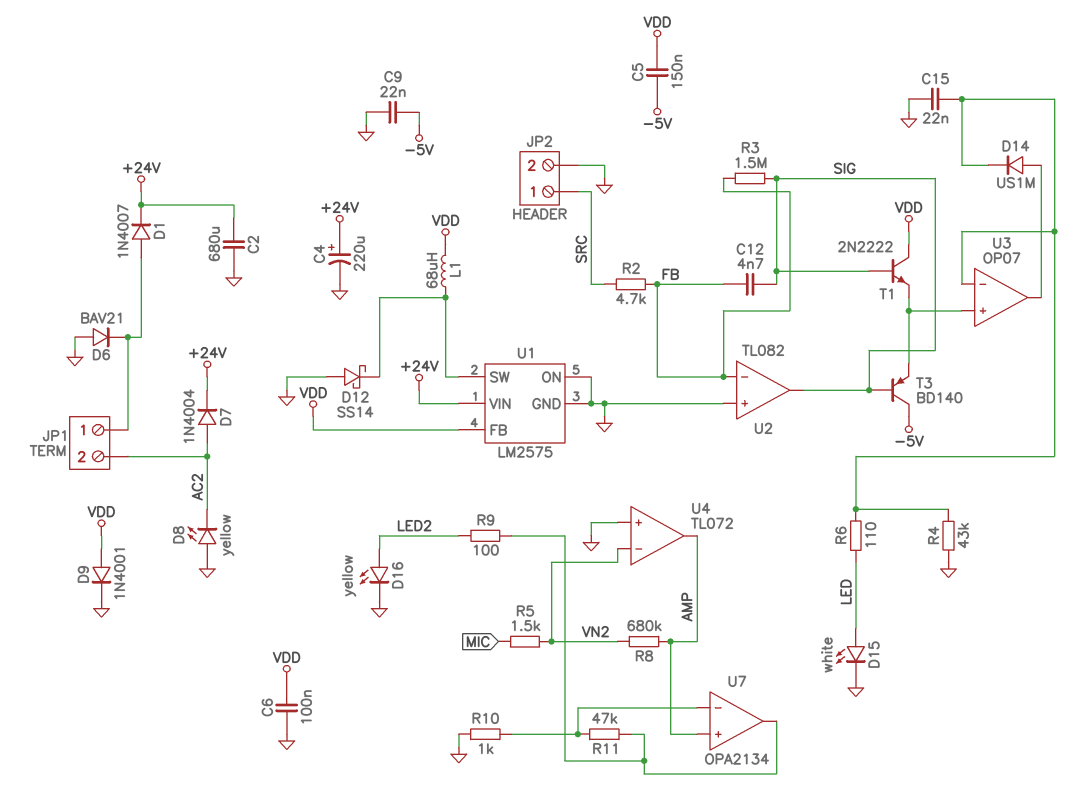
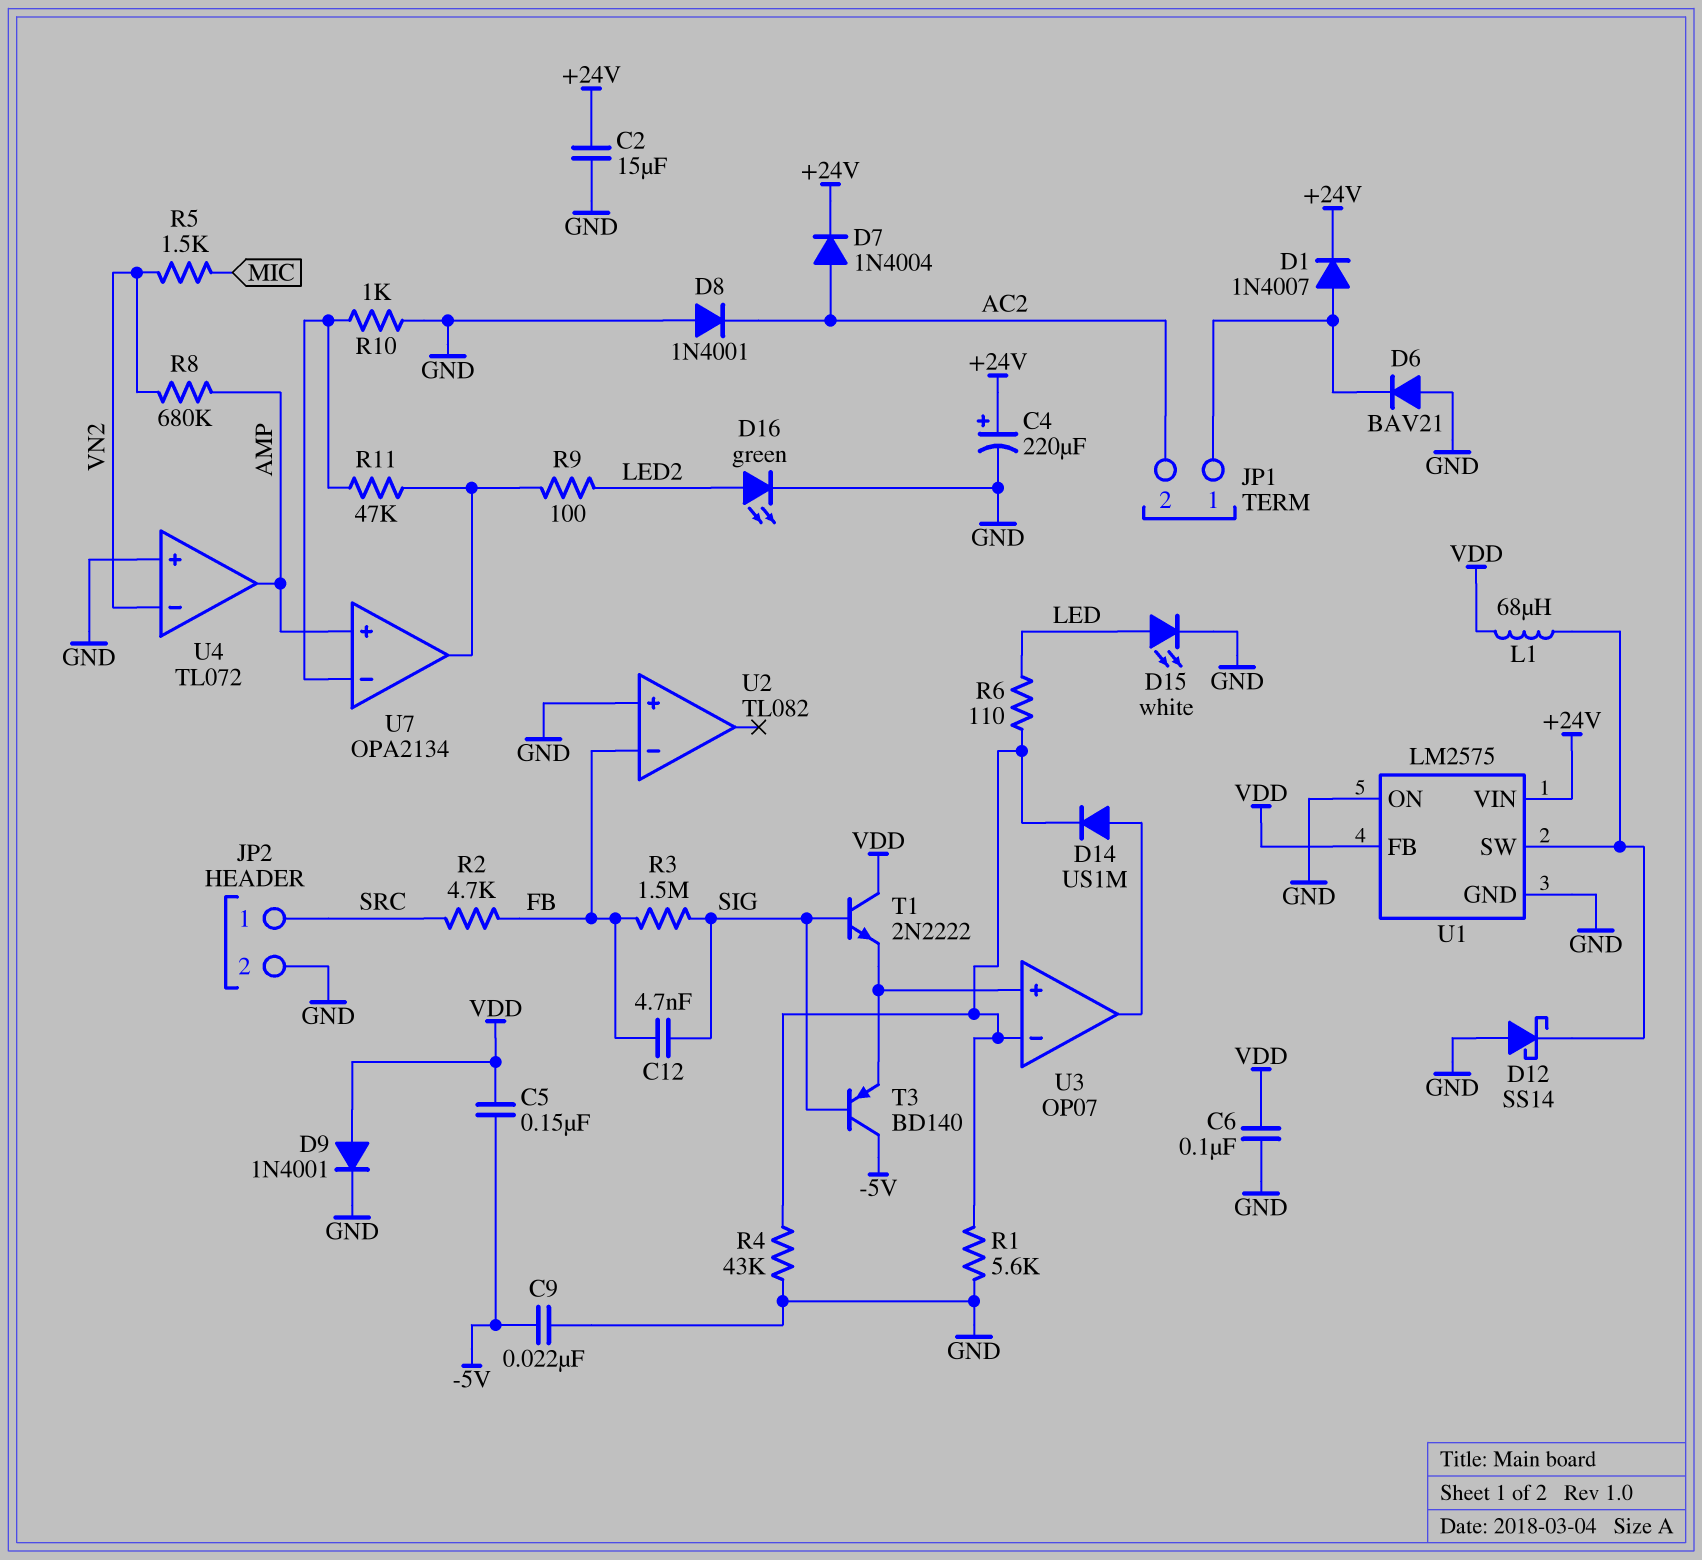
C2: 680uF (+24V, GND) -> 15uF (+24V, GND)
C15: 22nF (GND, U3/in-) -> none
D8: LED yellow (A GND, K AC2) -> diode 1N4001 (A GND, K AC2)
D16: LED yellow (A LED2, K GND) -> LED green (A LED2, K GND)
R1: none -> 5.6k (GND, U3/in-)
U2 pin out: SIG -> none

